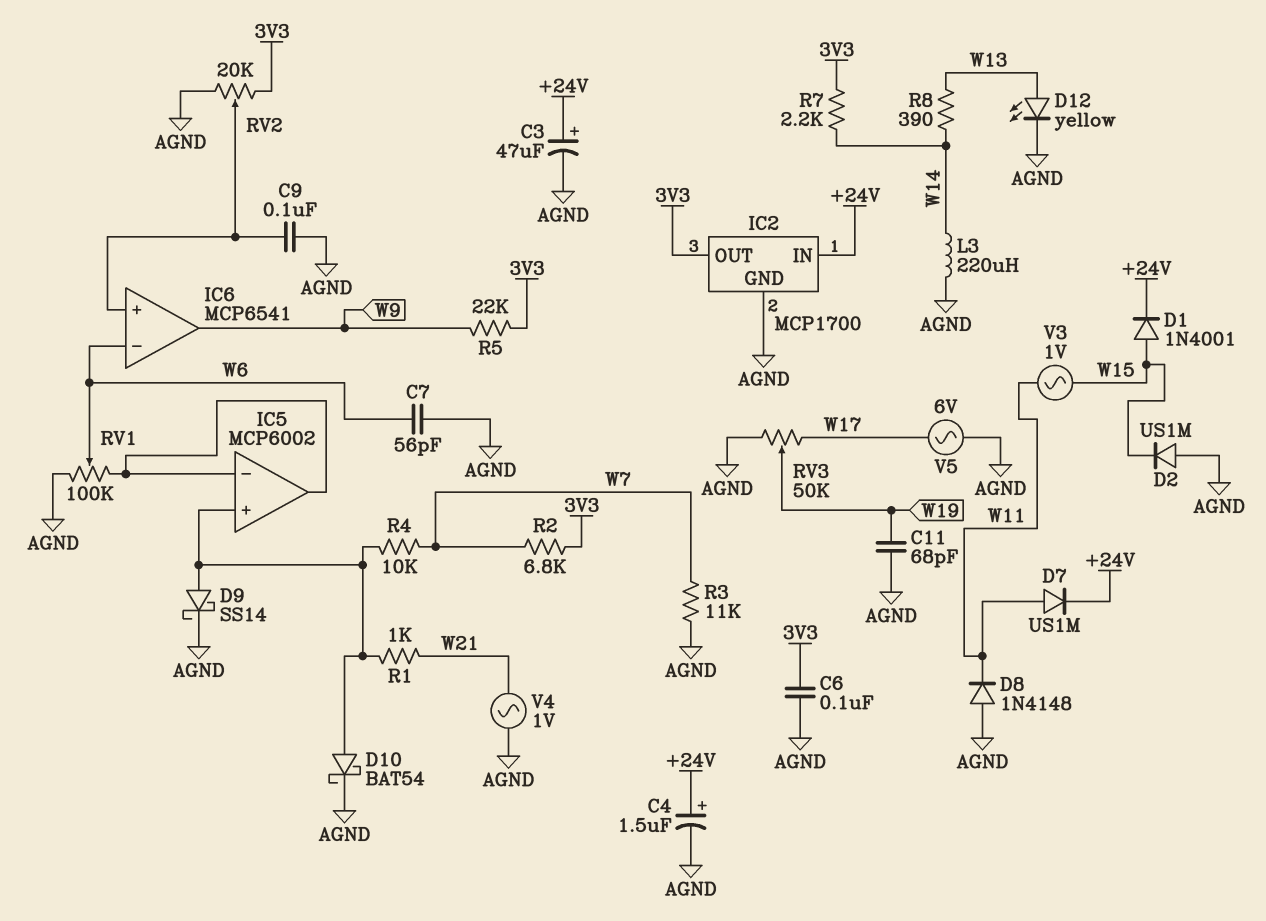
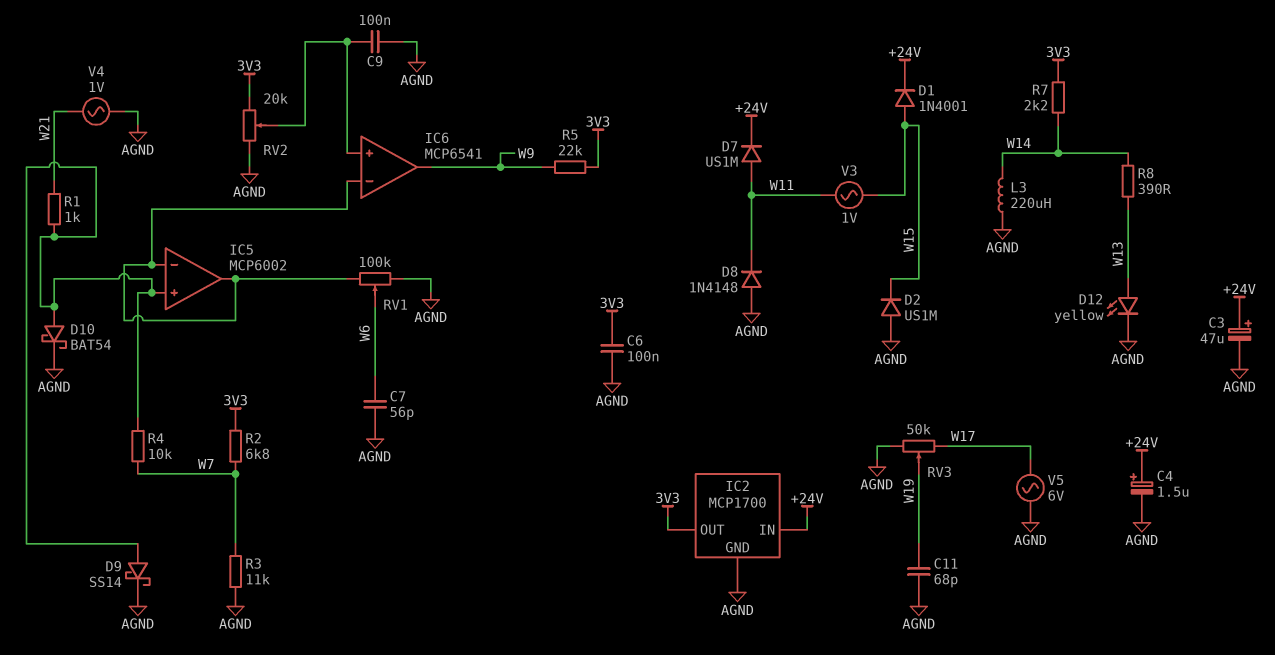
IC6 pin in-: W6 -> IC5/in-

